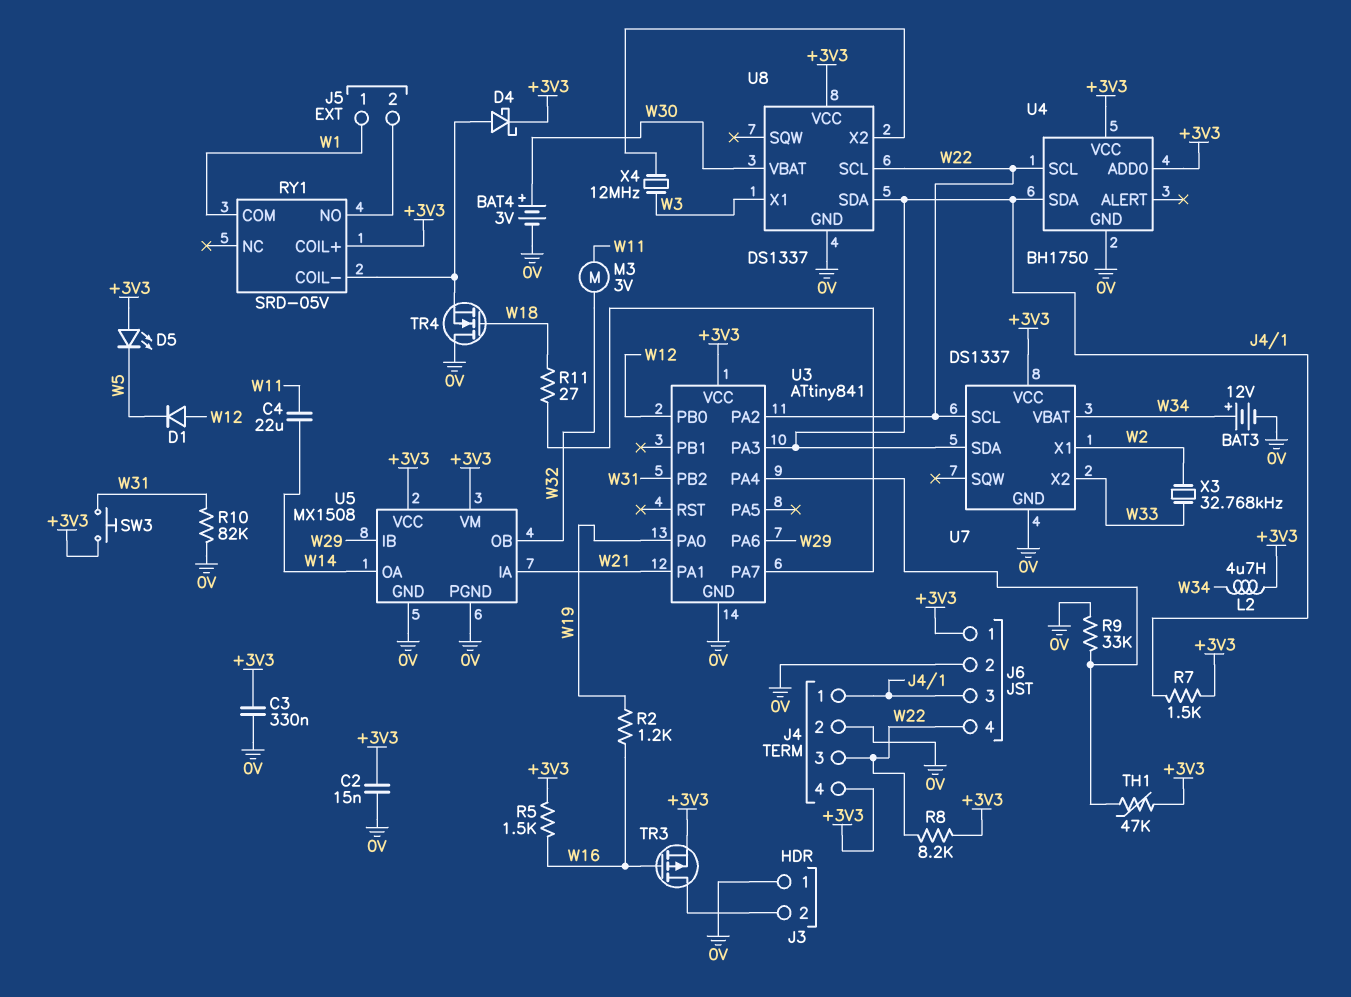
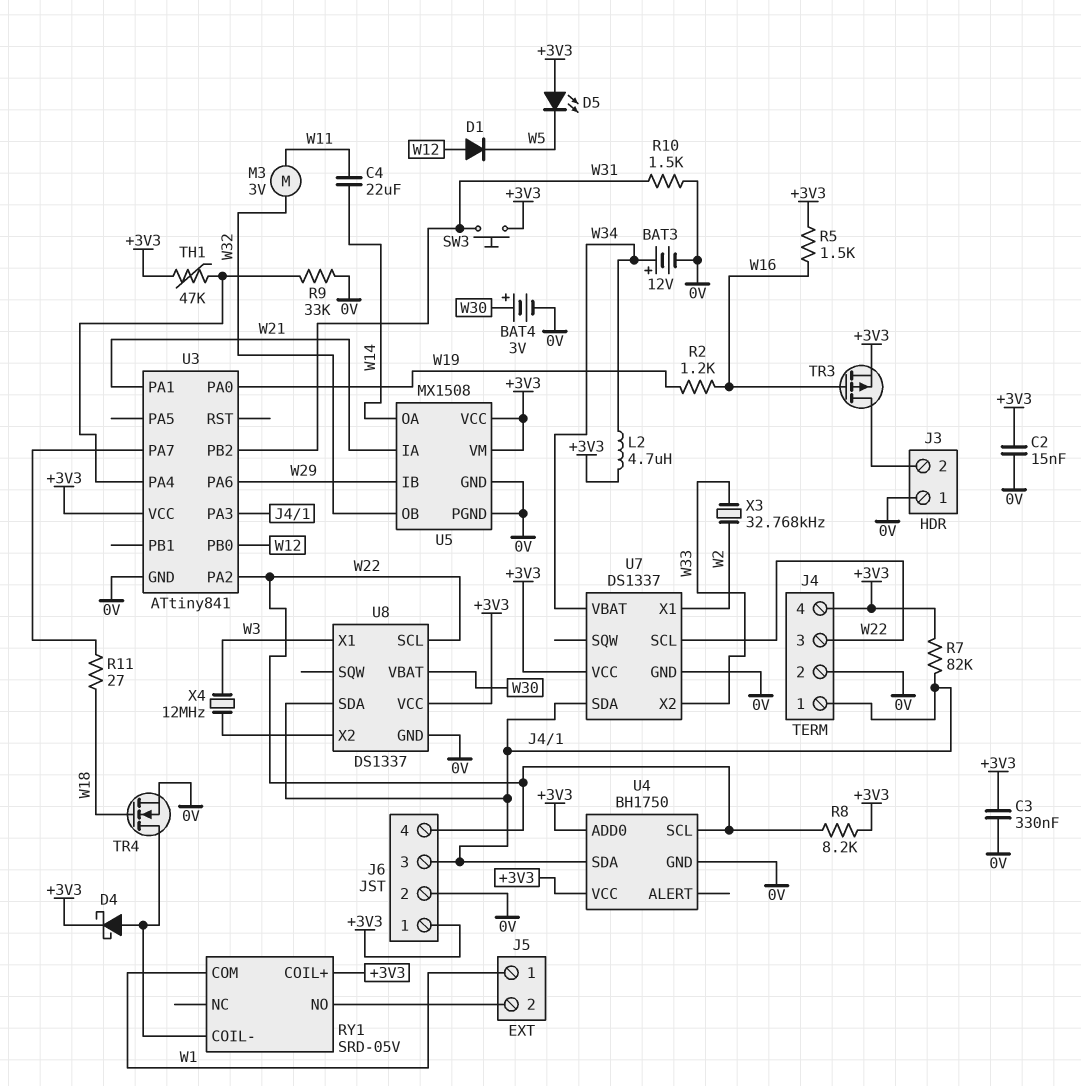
R7: 1.5k (+3V3, J4/1) -> 82k (+3V3, J4/1)
R10: 82k (0V, W31) -> 1.5k (0V, W31)
TR4: NMOS (G W18, D 0V, S RY1/COIL-) -> NMOS (G W18, D RY1/COIL-, S 0V)

